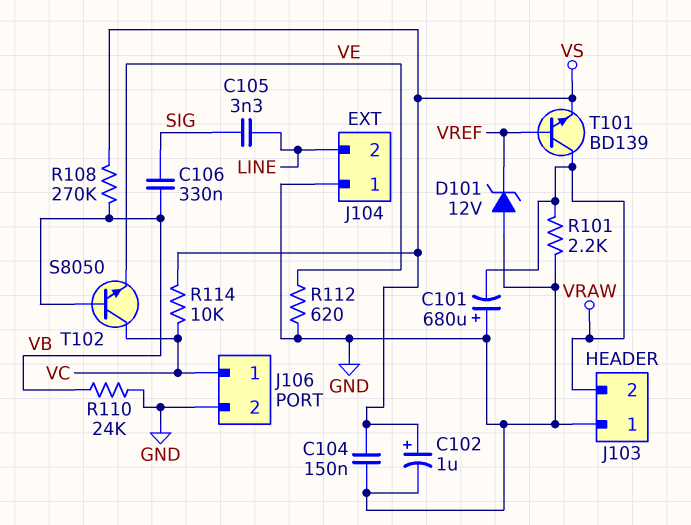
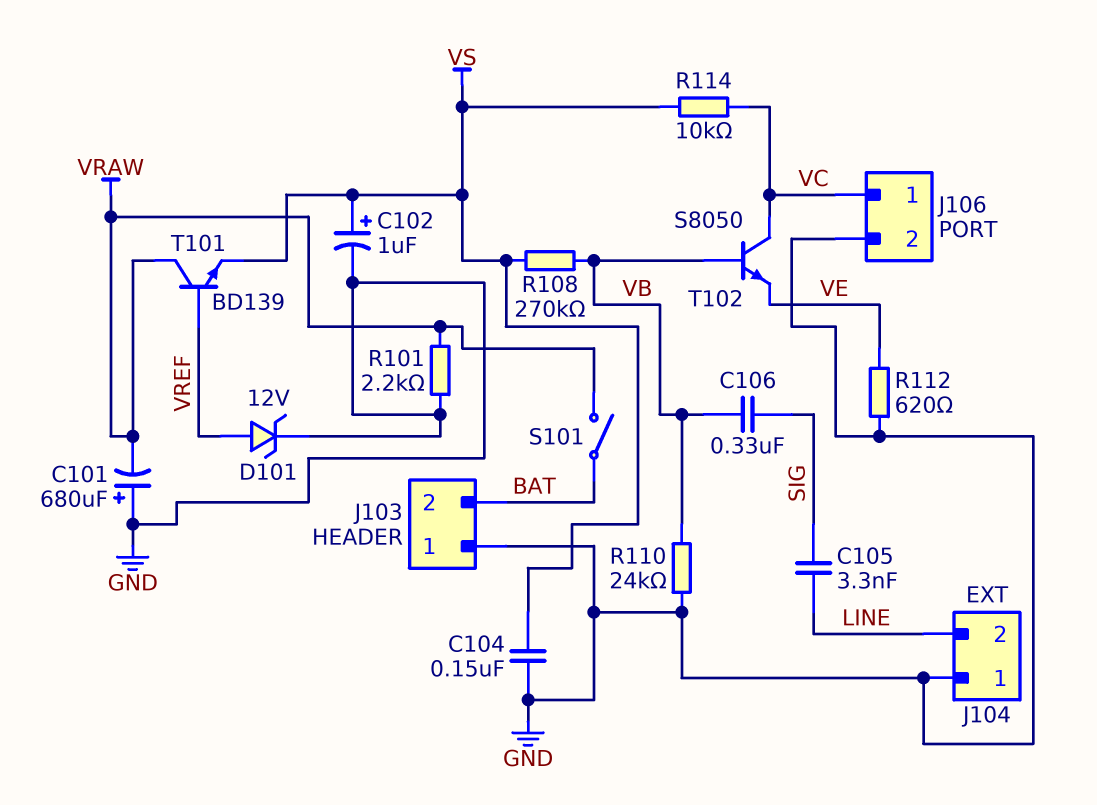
D101: zener 12V (A GND, K VREF) -> zener 12V (A VREF, K GND)
J103 pin 2: VRAW -> BAT
S101: none -> switch (BAT, VRAW)

